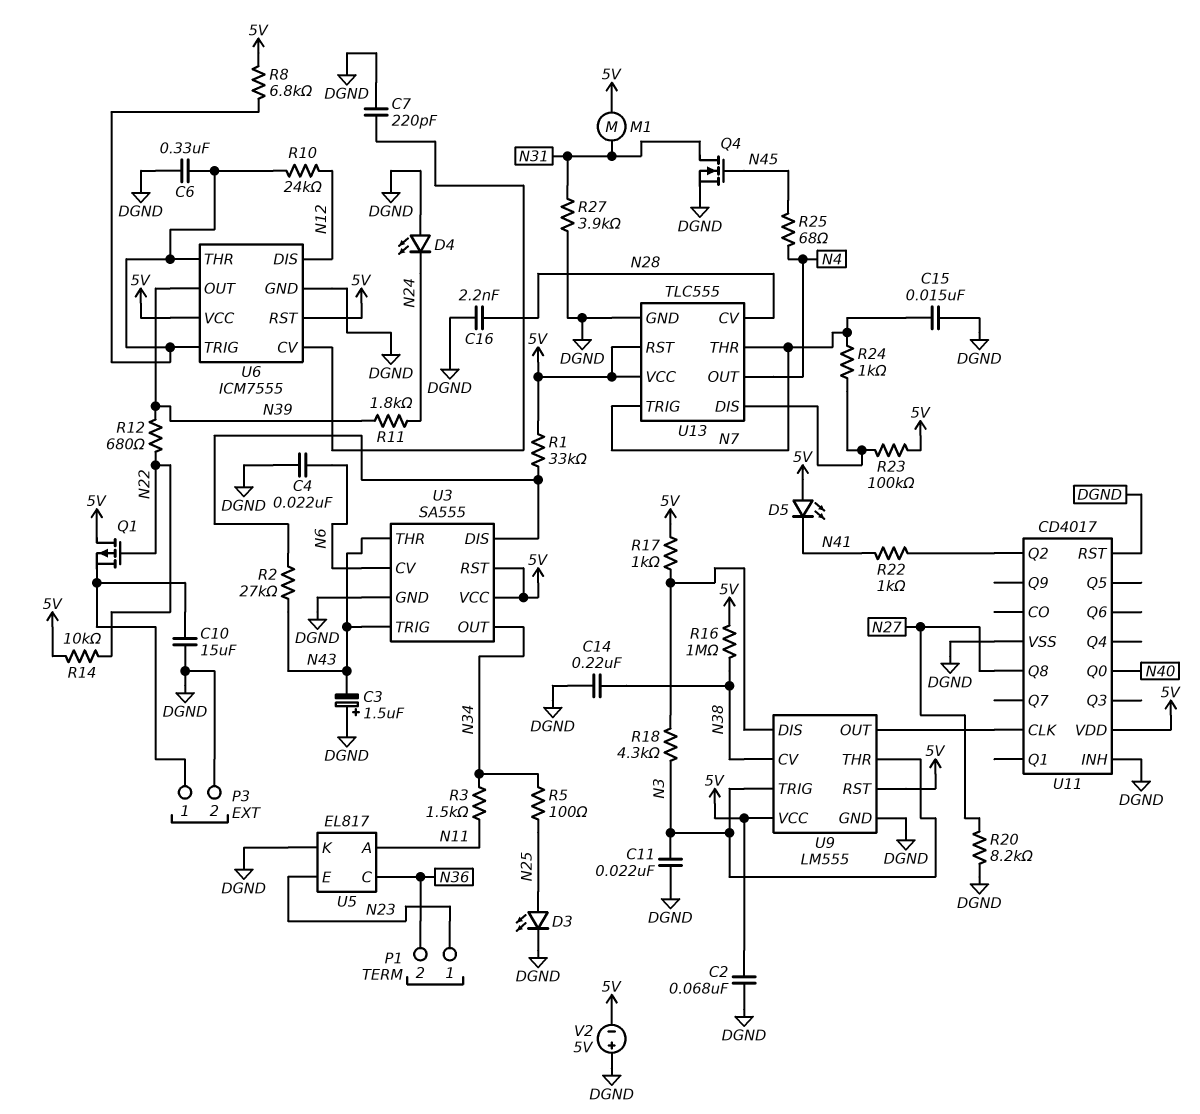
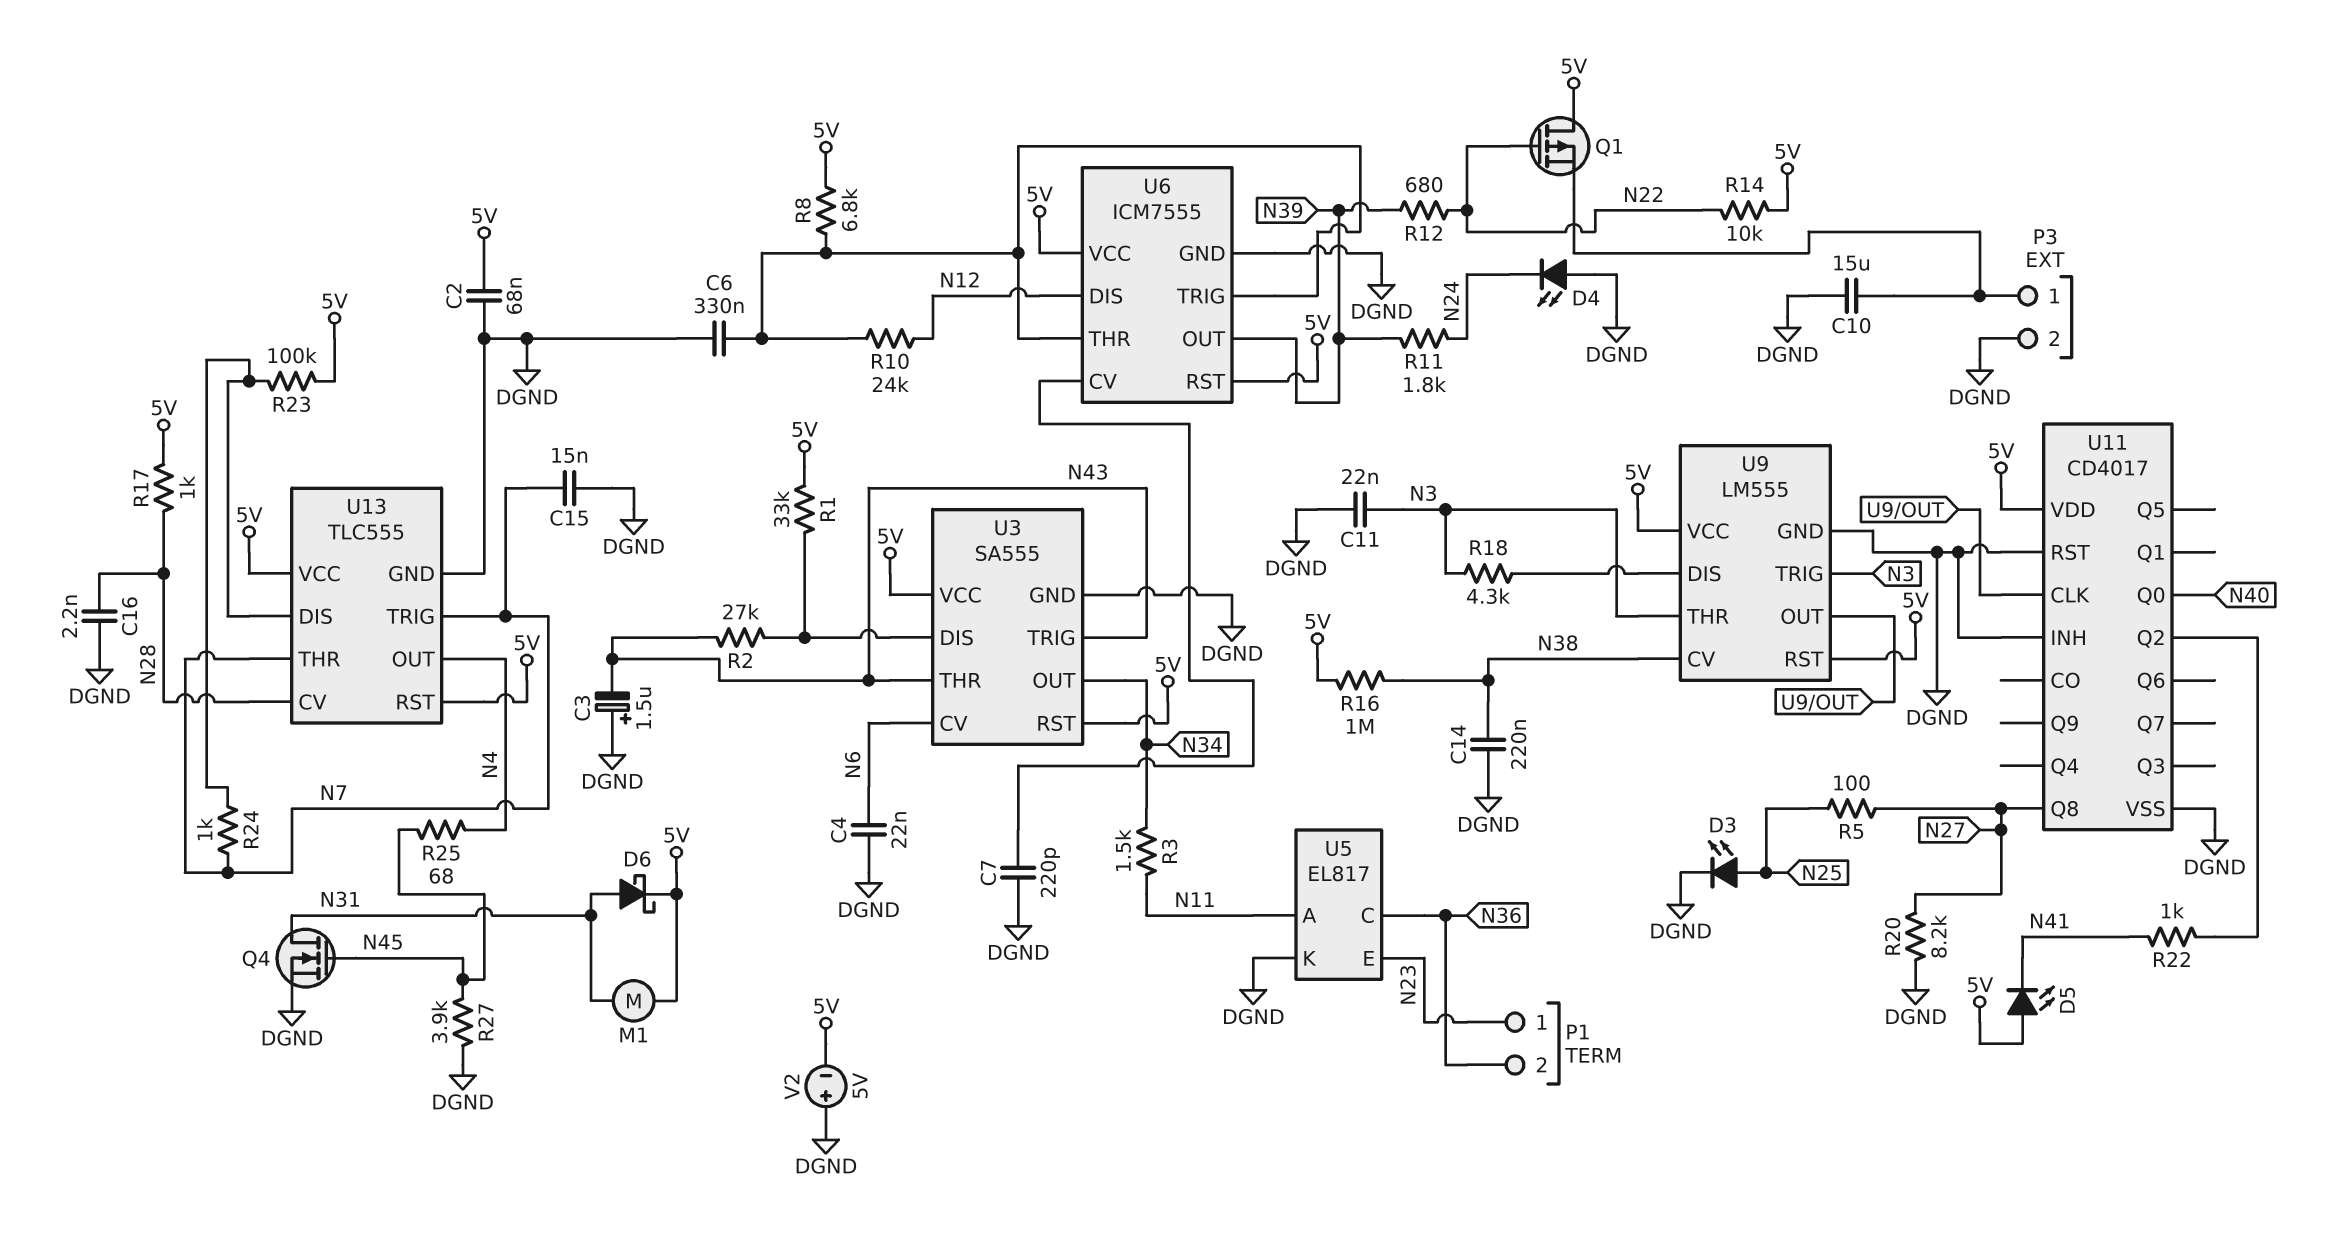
D6: none -> schottky (A N31, K 5V)
R5: 100 (N25, N34) -> 100 (N25, N27)
R17: 1k (5V, U9/DIS) -> 1k (5V, N28)
R27: 3.9k (DGND, N31) -> 3.9k (DGND, N45)

